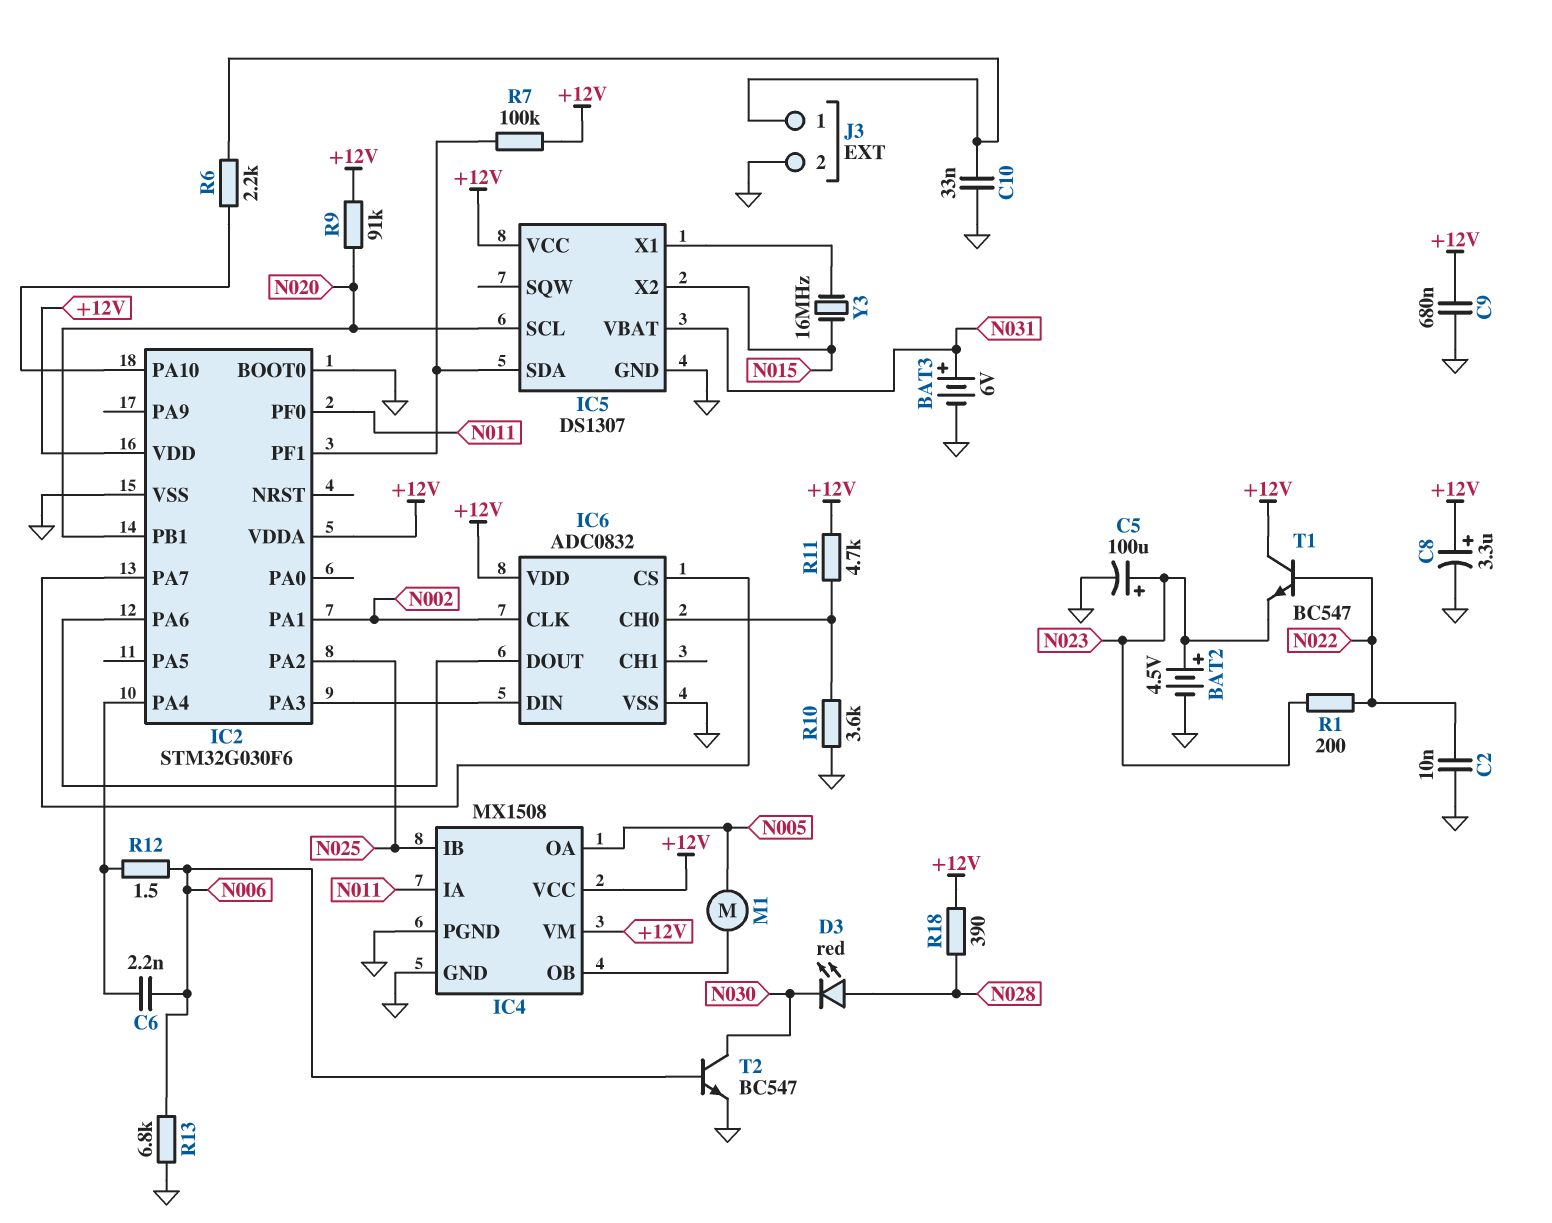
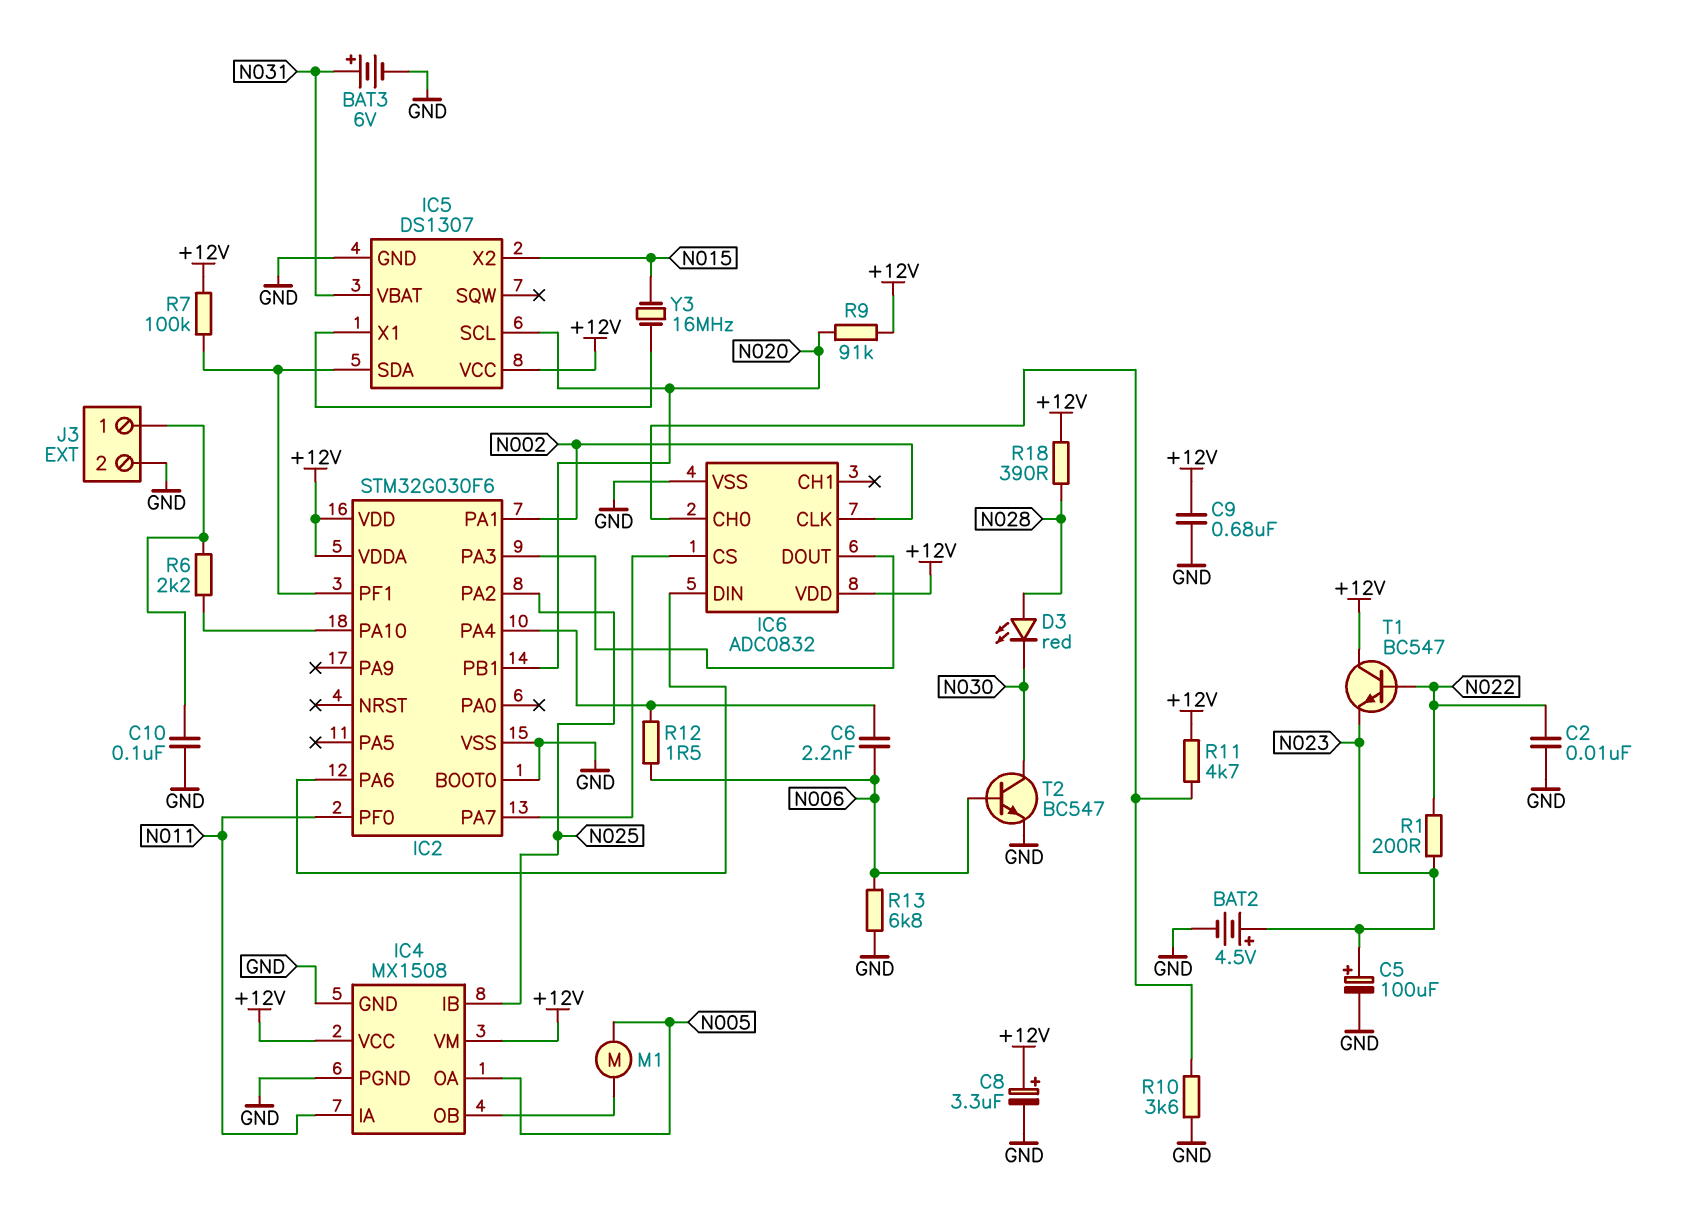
C10: 33nF (GND, J3/1) -> 100nF (GND, J3/1)
IC6 pin DIN: IC2/PA3 -> IC2/PA6
IC6 pin DOUT: IC2/PA6 -> IC2/PA3

